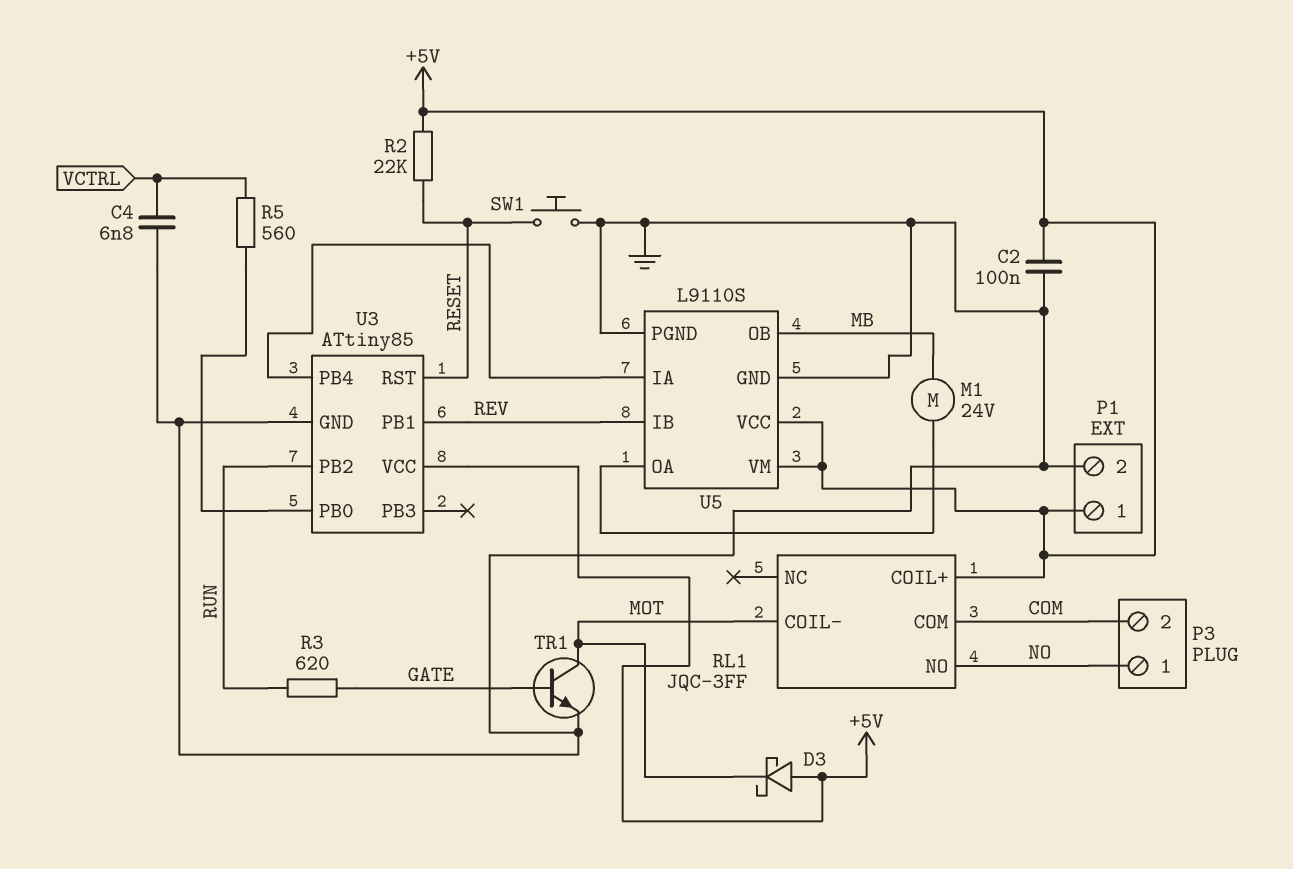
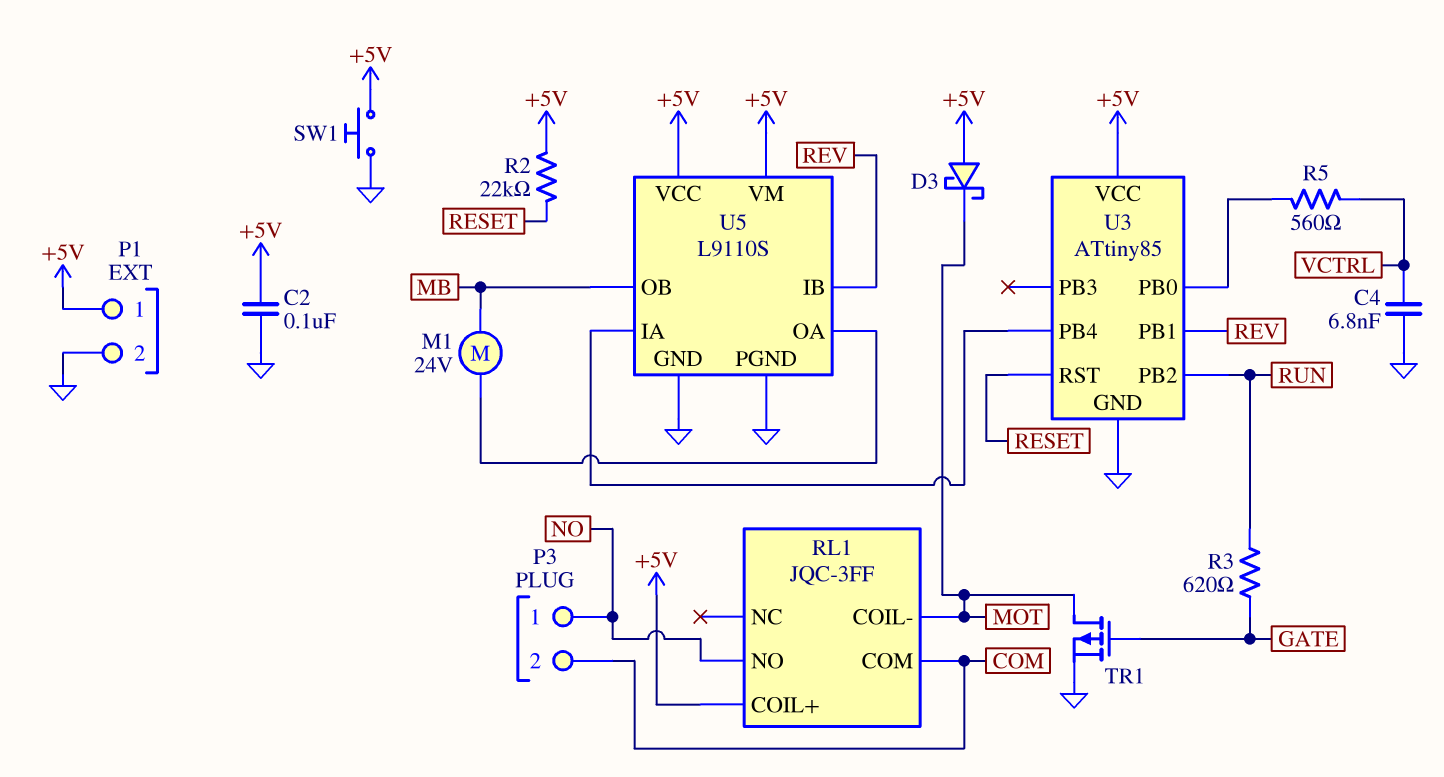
SW1: button (GND, RESET) -> button (+5V, GND)
TR1: NPN (B GATE, C MOT, E GND) -> PMOS (G GATE, D MOT, S GND)

